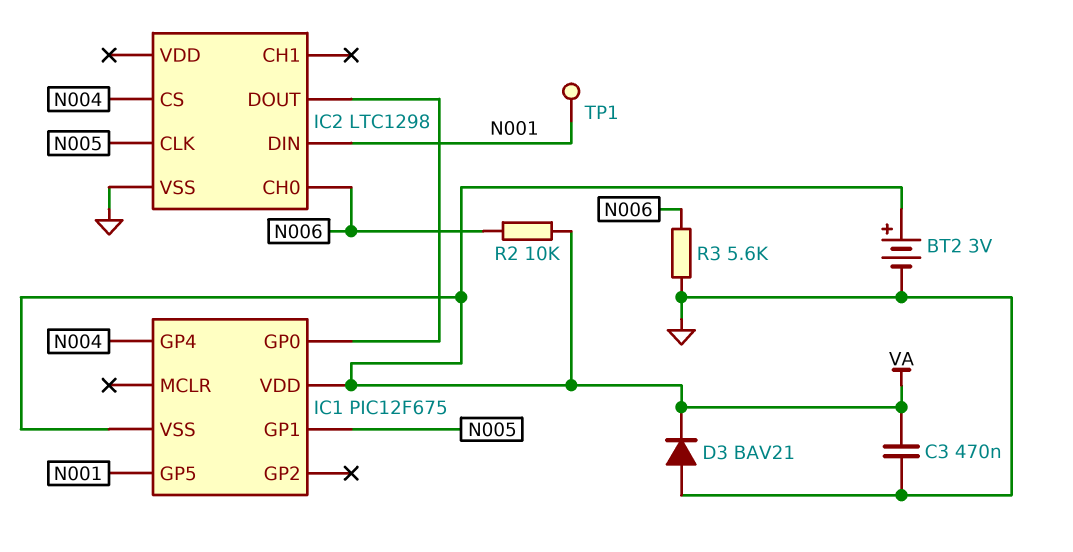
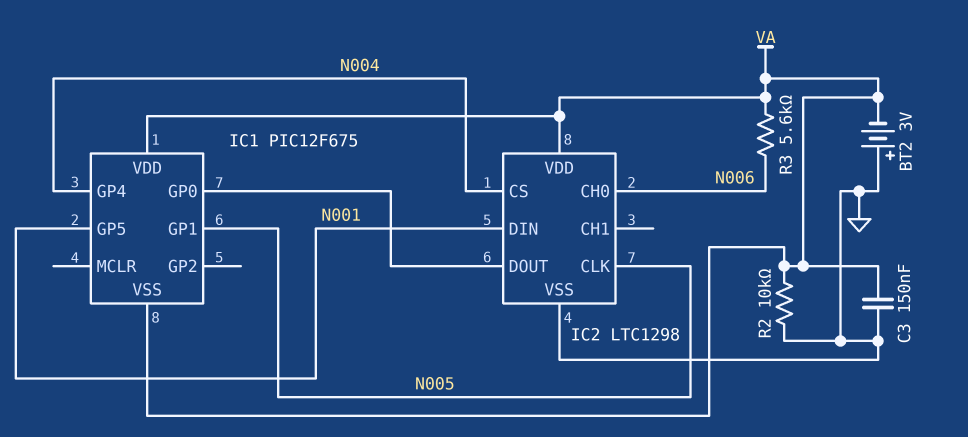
BT2: 3V (plus VA, minus GND) -> 3V (plus GND, minus VA)
C3: 470nF (GND, VA) -> 150nF (GND, VA)
D3: diode BAV21 (A GND, K VA) -> none
IC2 pin VDD: none -> VA
R2: 10k (N006, VA) -> 10k (GND, VA)
R3: 5.6k (GND, N006) -> 5.6k (N006, VA)
TP1: test point (N001) -> none

